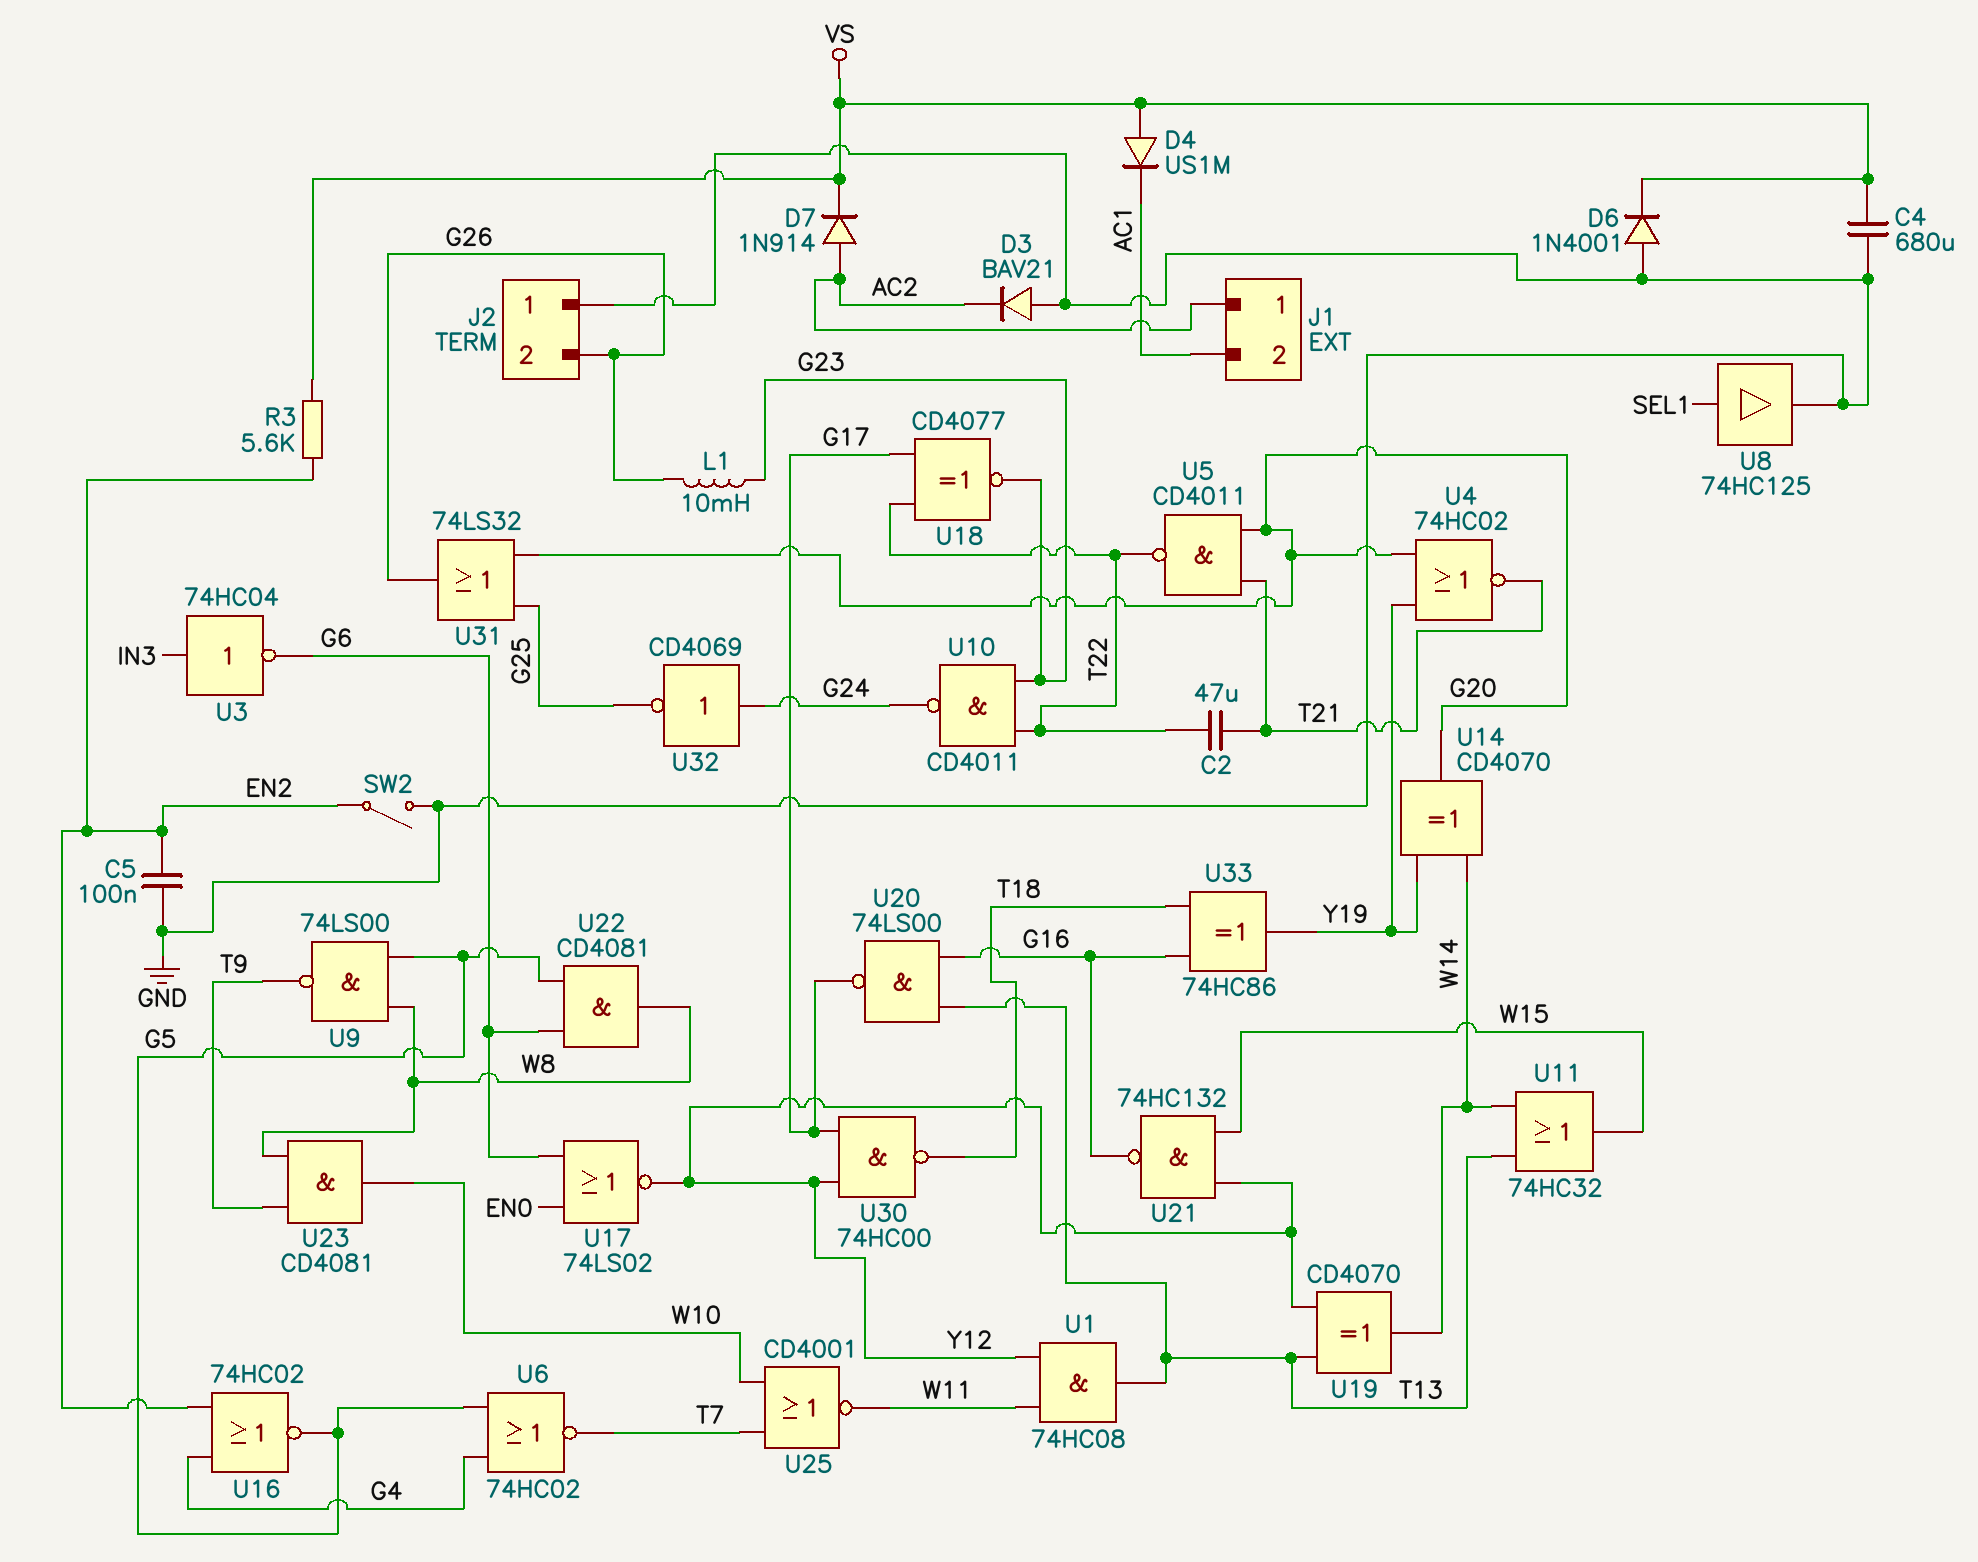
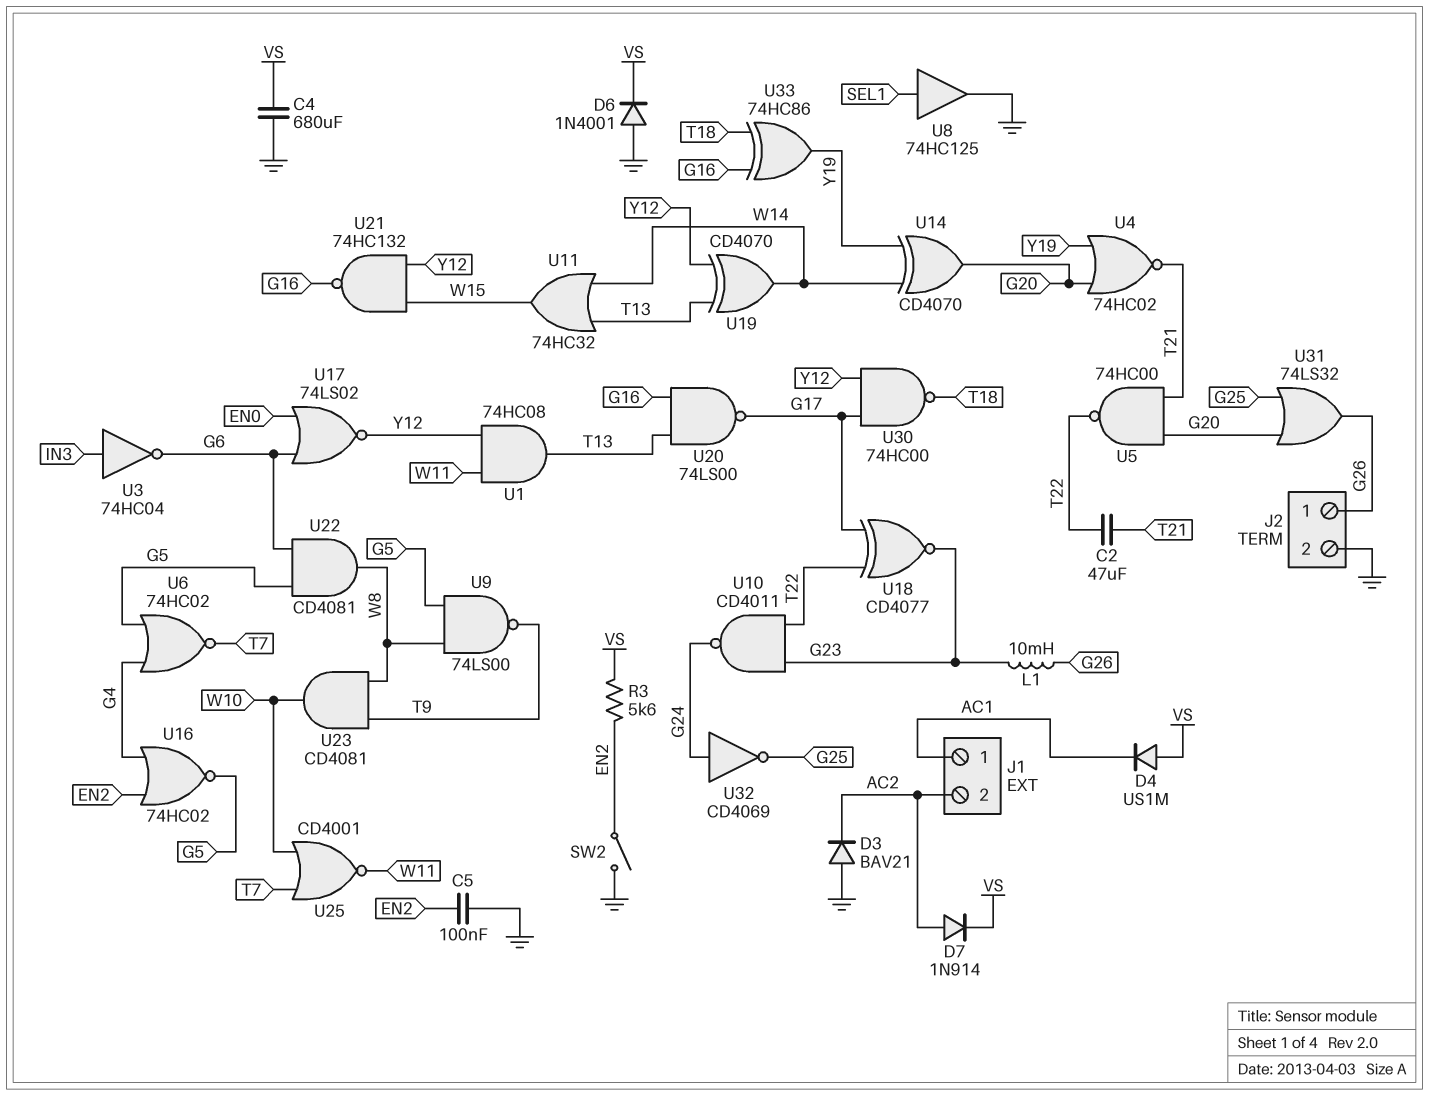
J1 pin 1: AC2 -> AC1
J1 pin 2: AC1 -> AC2
J2 pin 1: GND -> G26
J2 pin 2: G26 -> GND
U5: NAND CD4011 (in G20, in T21, out T22) -> NAND 74HC00 (in G20, in T21, out T22)

